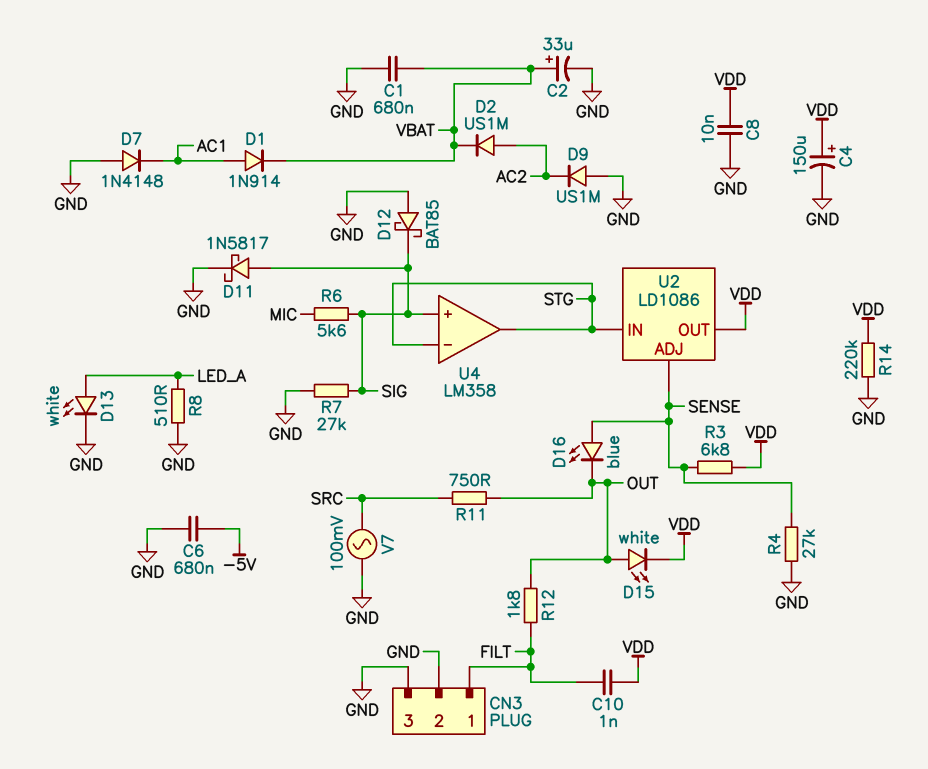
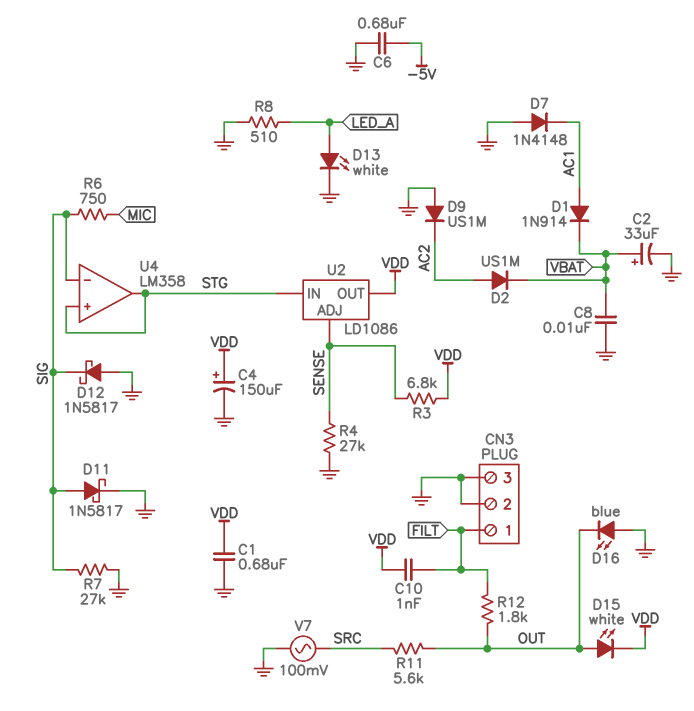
C1: 680nF (GND, VBAT) -> 680nF (GND, VDD)
C8: 10nF (GND, VDD) -> 10nF (GND, VBAT)
D12: schottky BAT85 (A GND, K SIG) -> schottky 1N5817 (A GND, K SIG)
D16: LED blue (A SENSE, K OUT) -> LED blue (A GND, K OUT)
R6: 5.6k (MIC, SIG) -> 750 (MIC, SIG)
R11: 750 (OUT, SRC) -> 5.6k (OUT, SRC)
R14: 220k (GND, VDD) -> none
U4 pin in+: SIG -> STG
U4 pin in-: STG -> SIG

